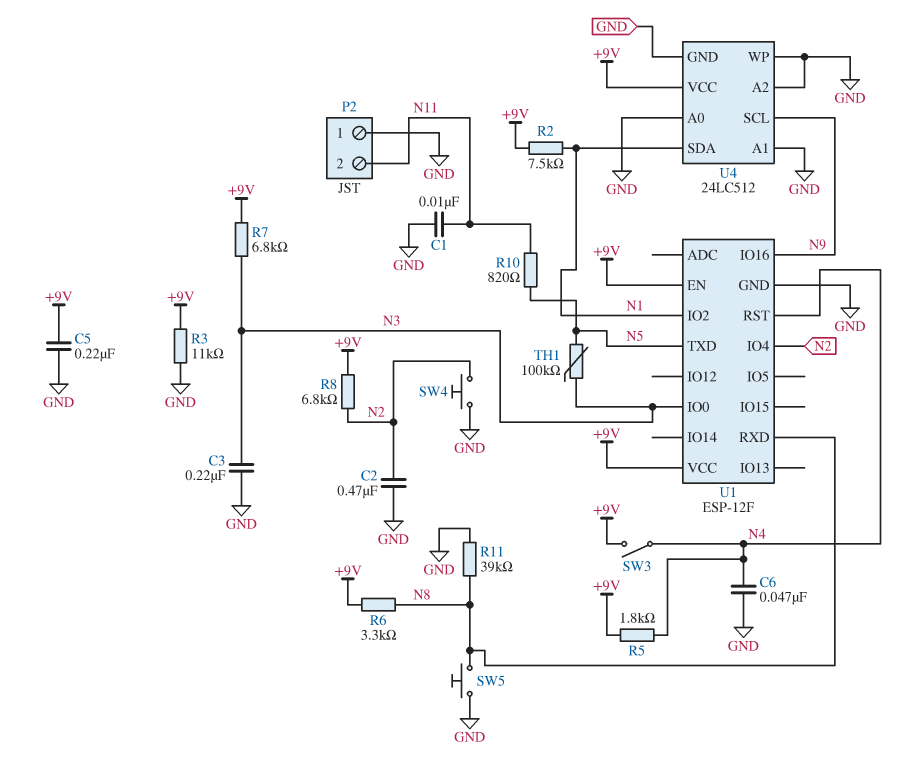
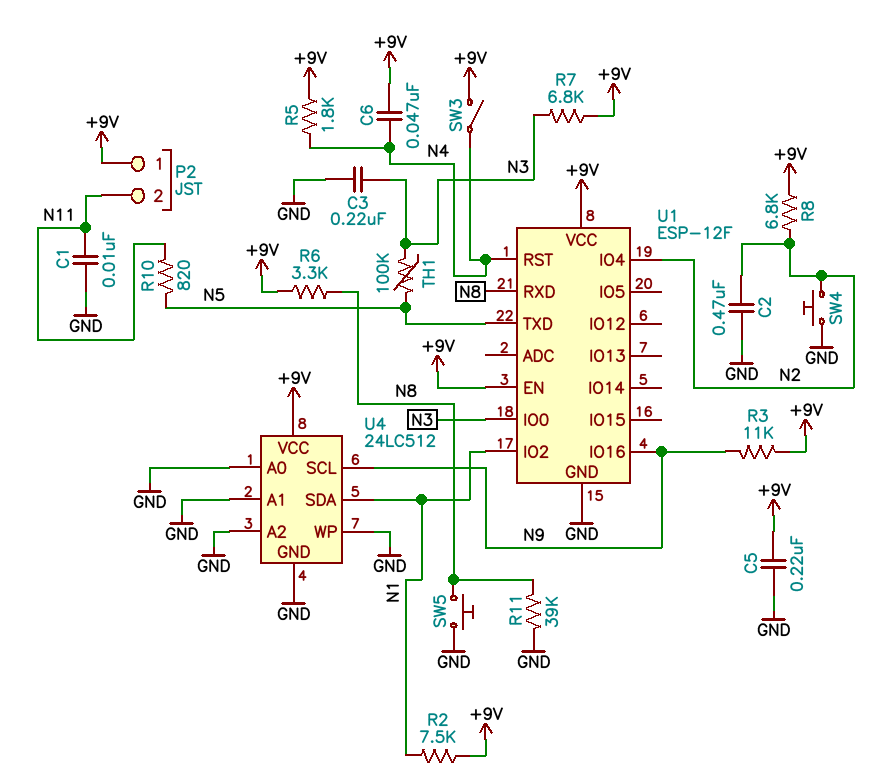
C6: 47nF (GND, N4) -> 47nF (+9V, N4)
P2 pin 1: GND -> +9V
R3: 11k (+9V, GND) -> 11k (+9V, N9)

